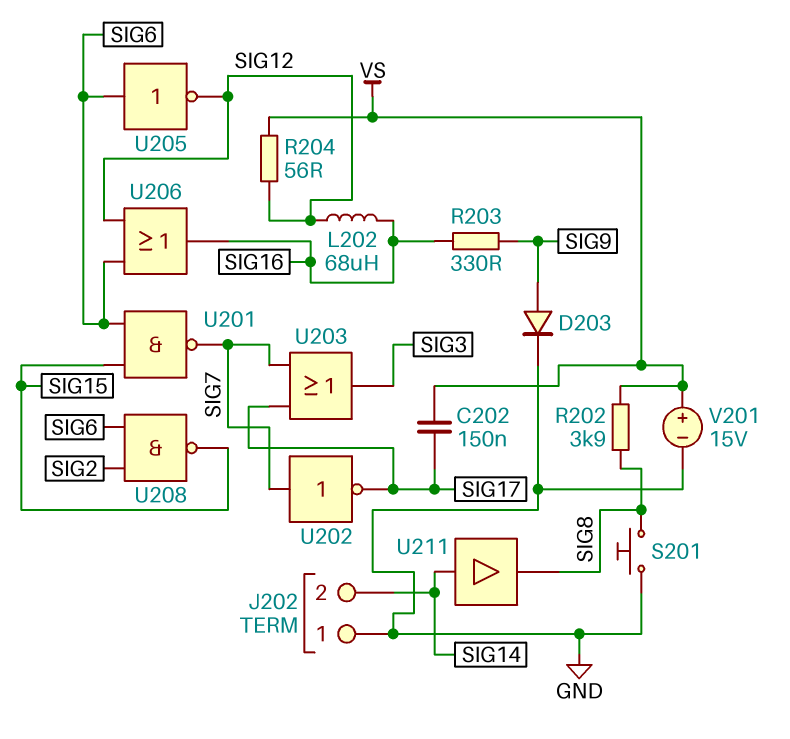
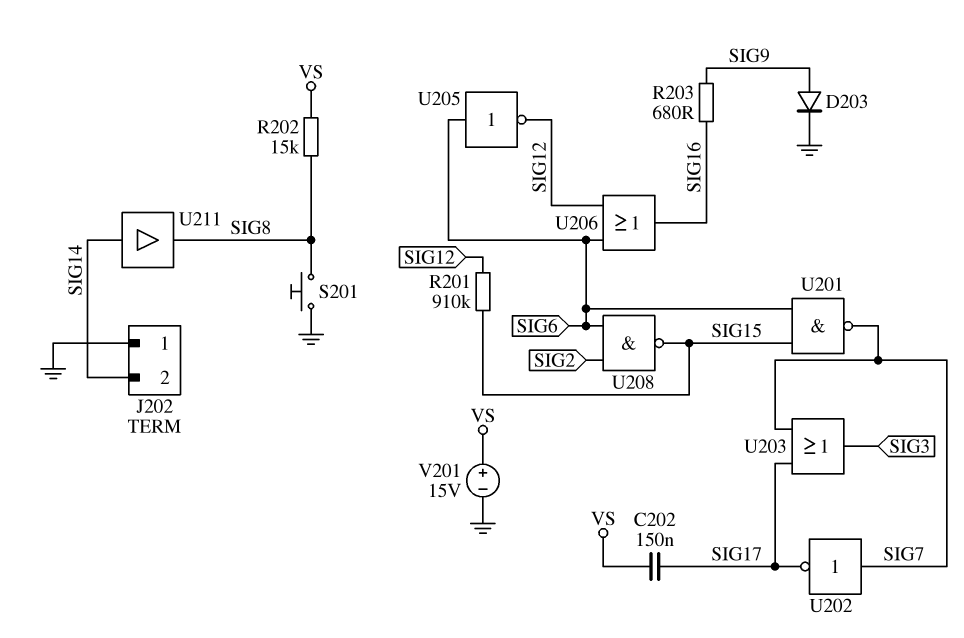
L202: 68uH (SIG12, SIG16) -> none
R201: none -> 910k (SIG12, SIG15)
R202: 3.9k (SIG8, VS) -> 15k (SIG8, VS)
R203: 330 (SIG9, SIG16) -> 680 (SIG9, SIG16)
R204: 56 (SIG12, VS) -> none

